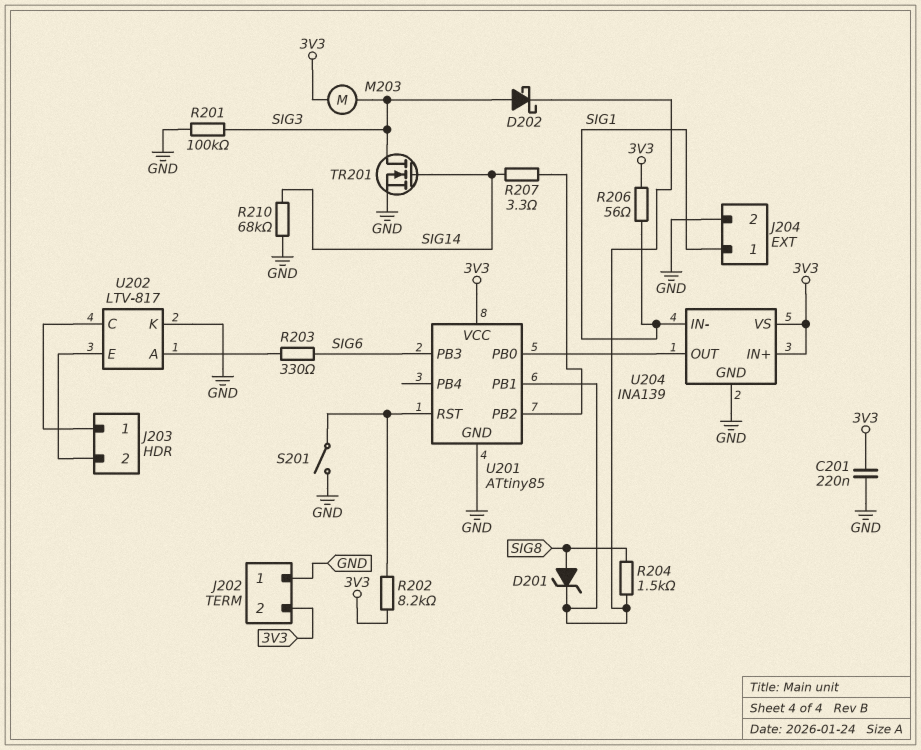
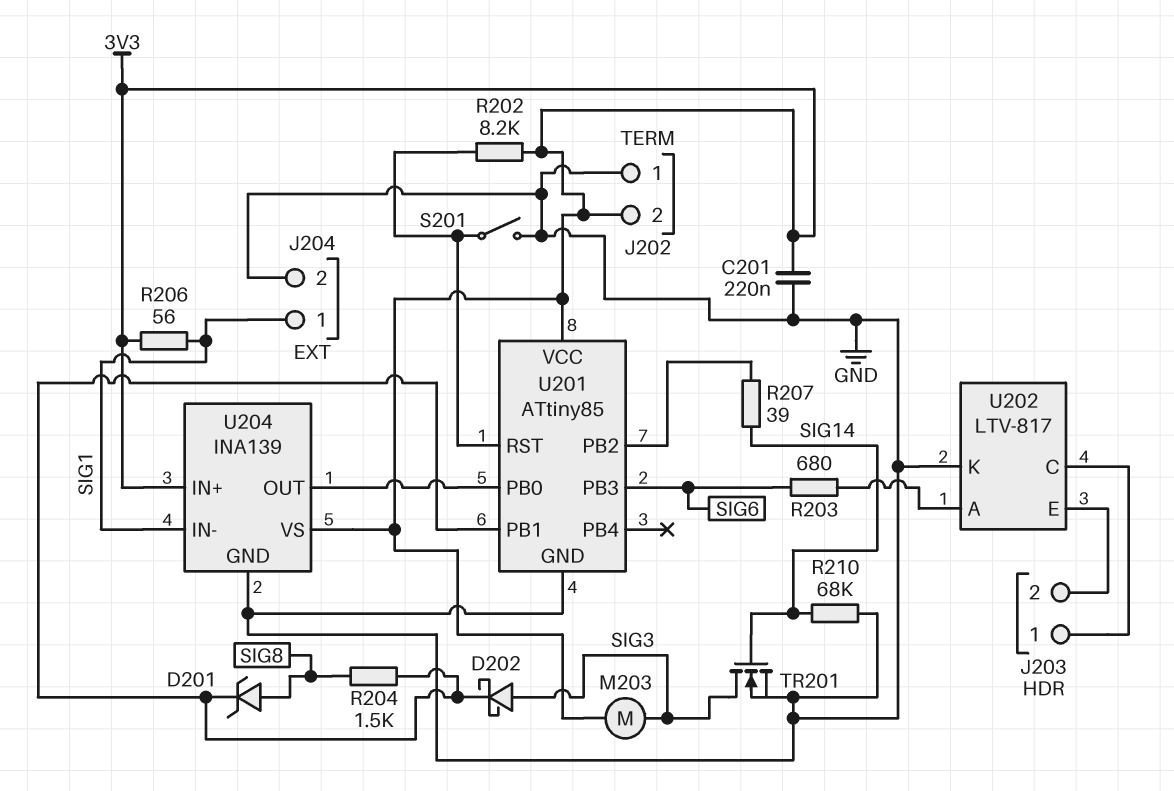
R201: 100k (GND, SIG3) -> none
R203: 330 (SIG6, U202/A) -> 680 (SIG6, U202/A)
R207: 3.3 (SIG14, U201/PB2) -> 39 (SIG14, U201/PB2)

